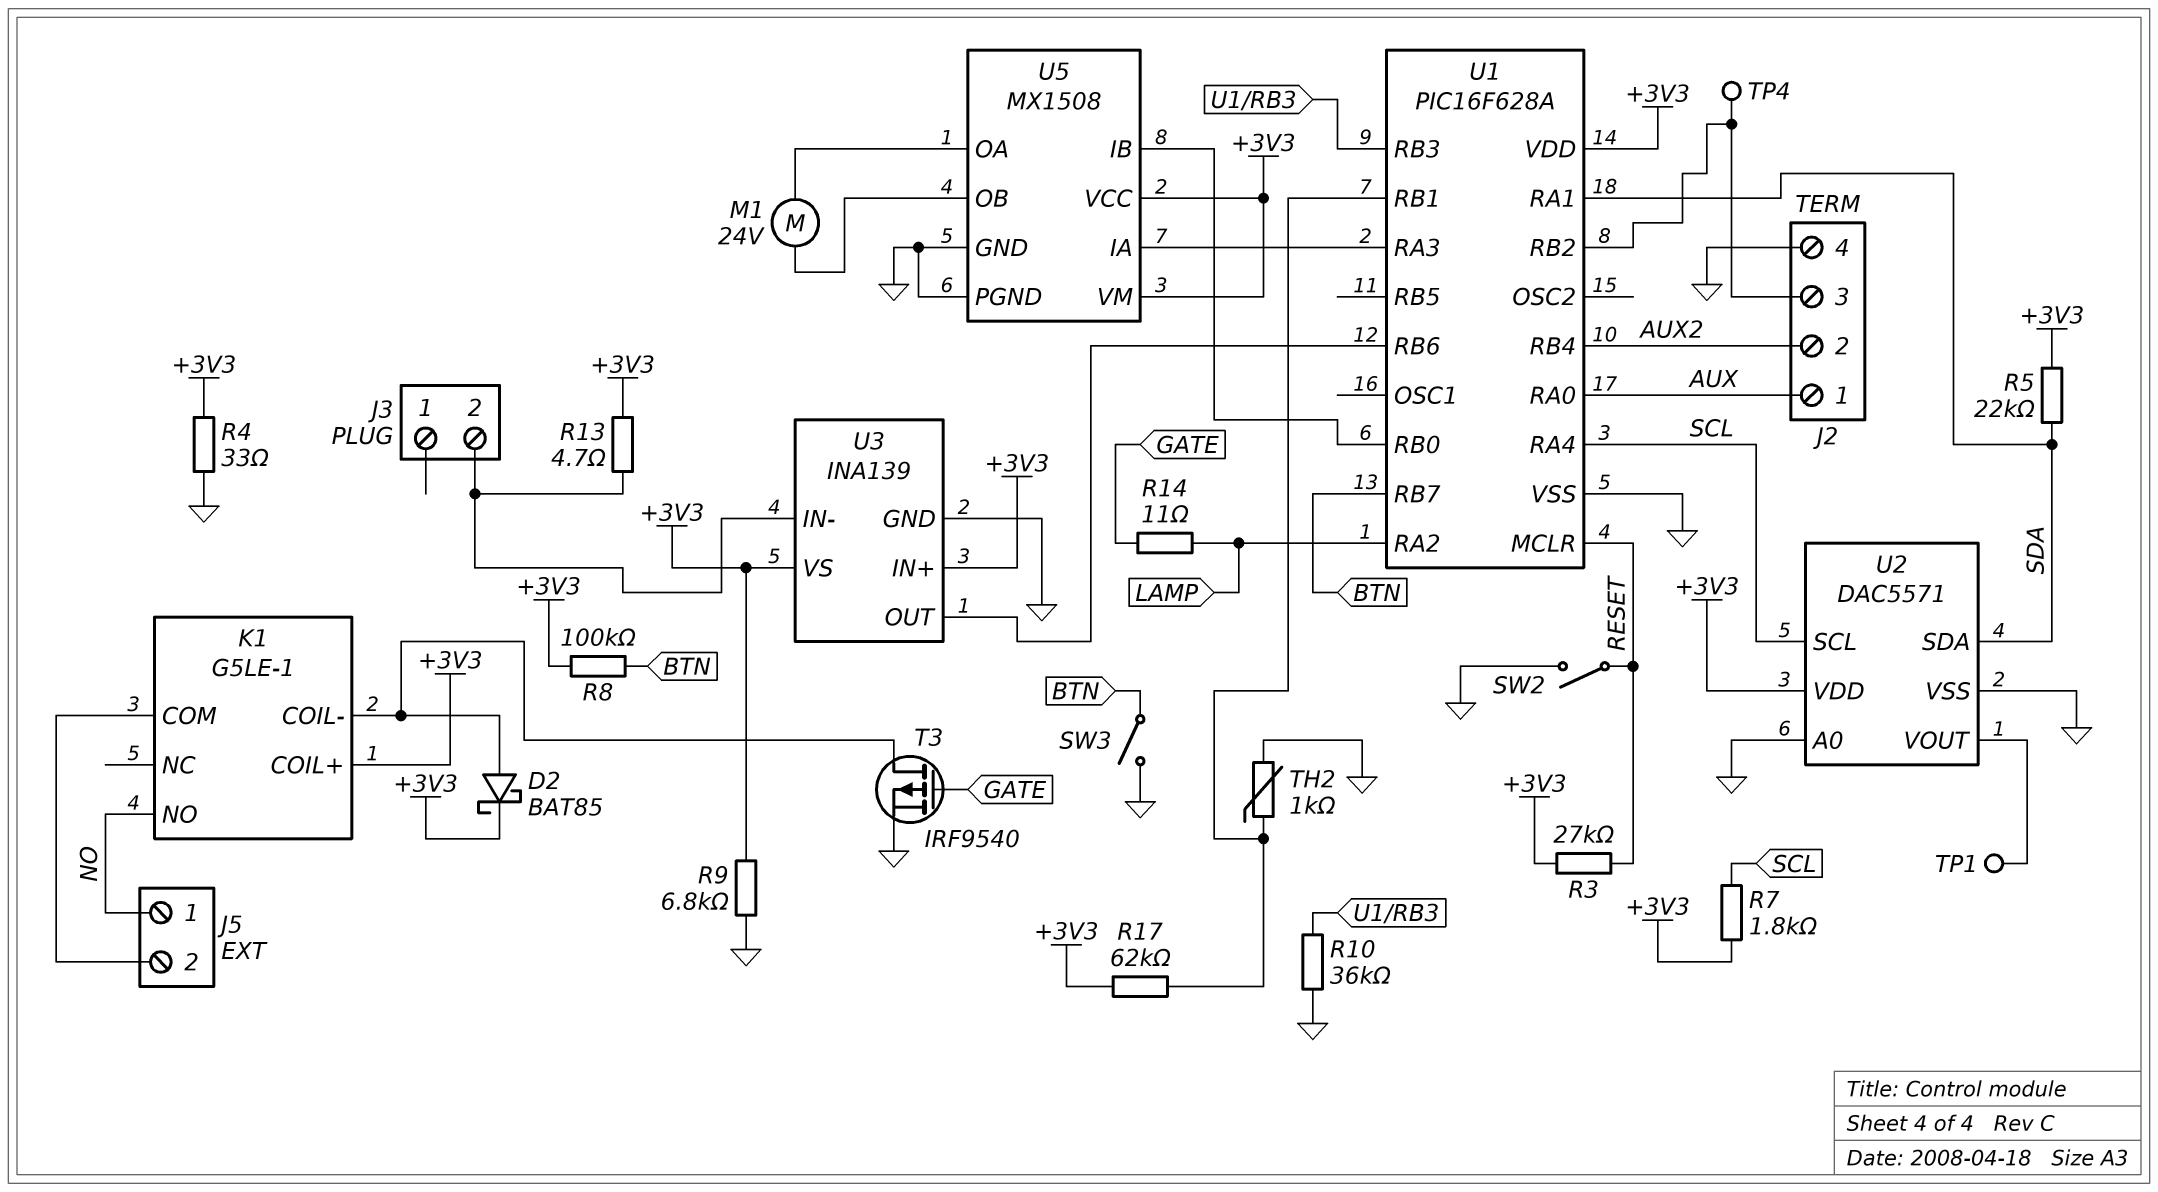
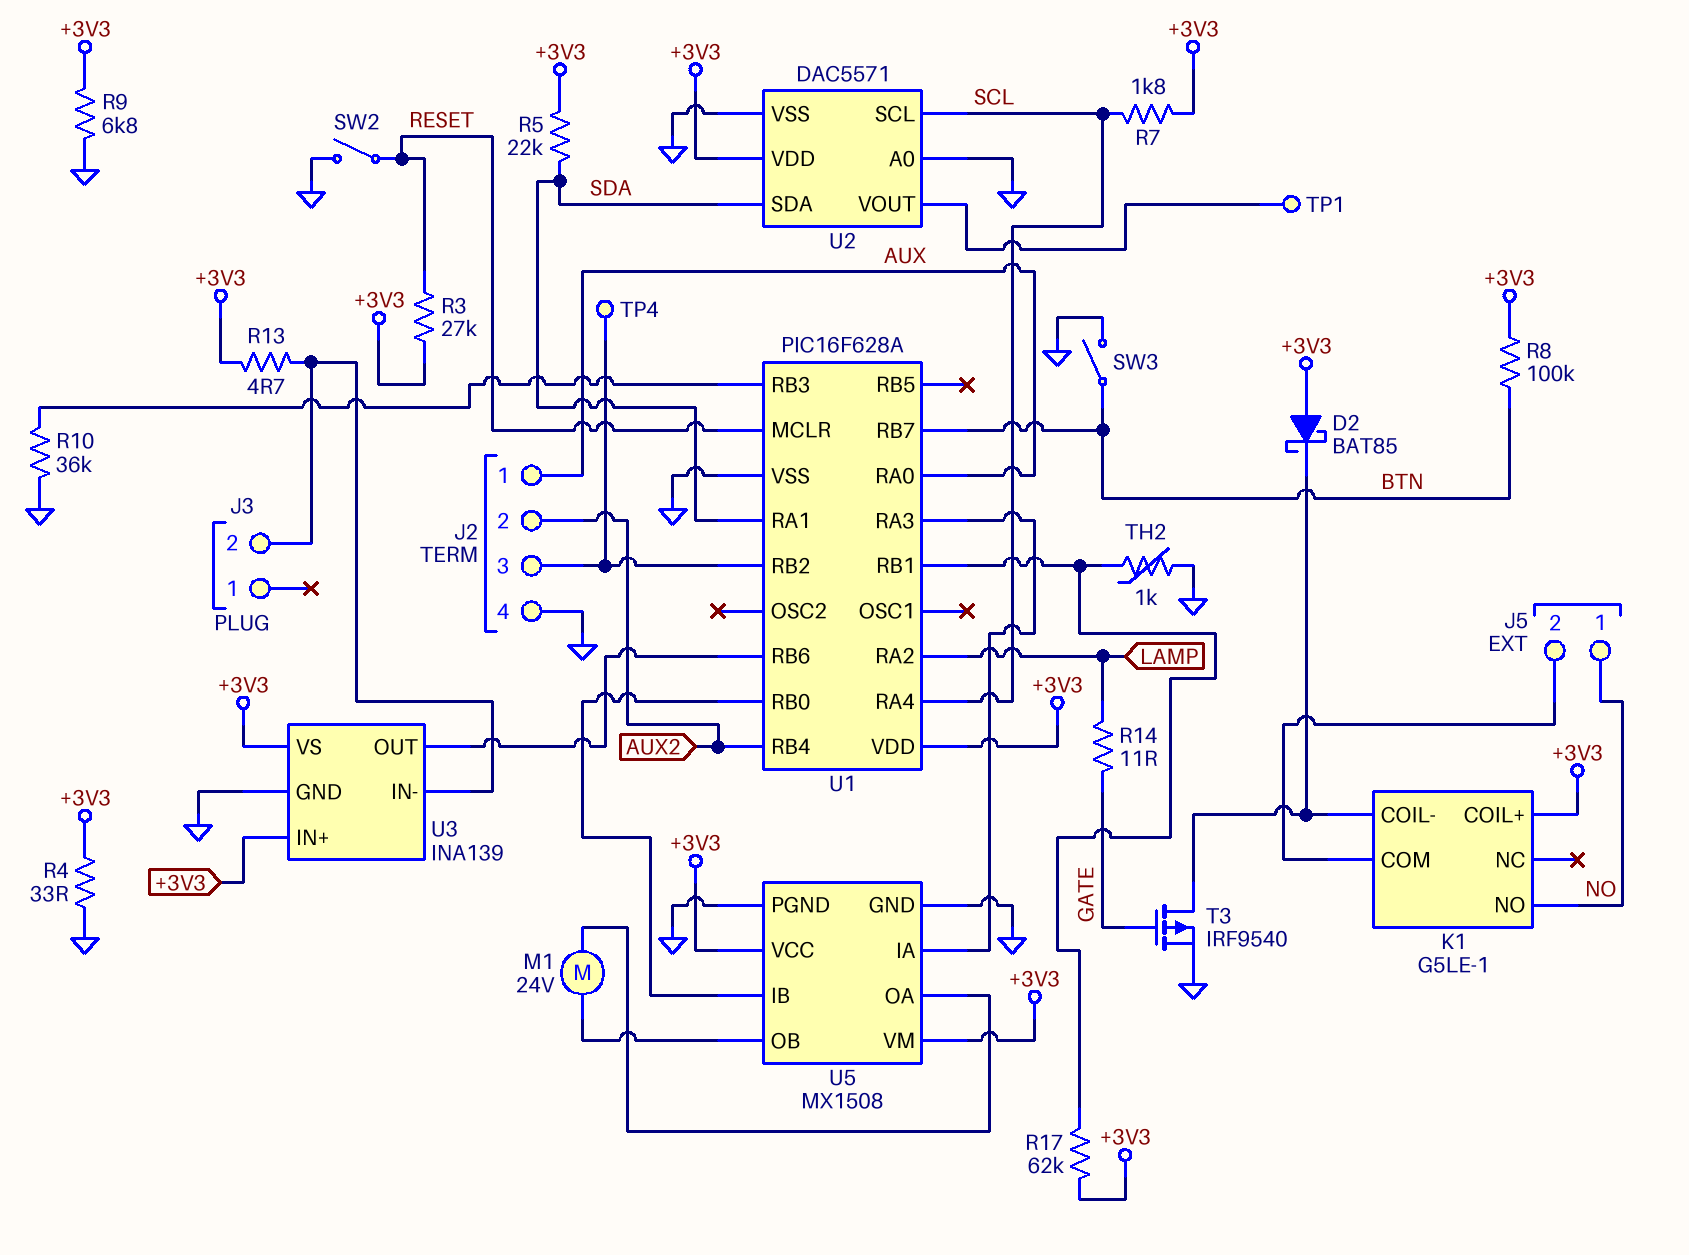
D2: schottky BAT85 (A K1/COIL-, K +3V3) -> schottky BAT85 (A +3V3, K K1/COIL-)

